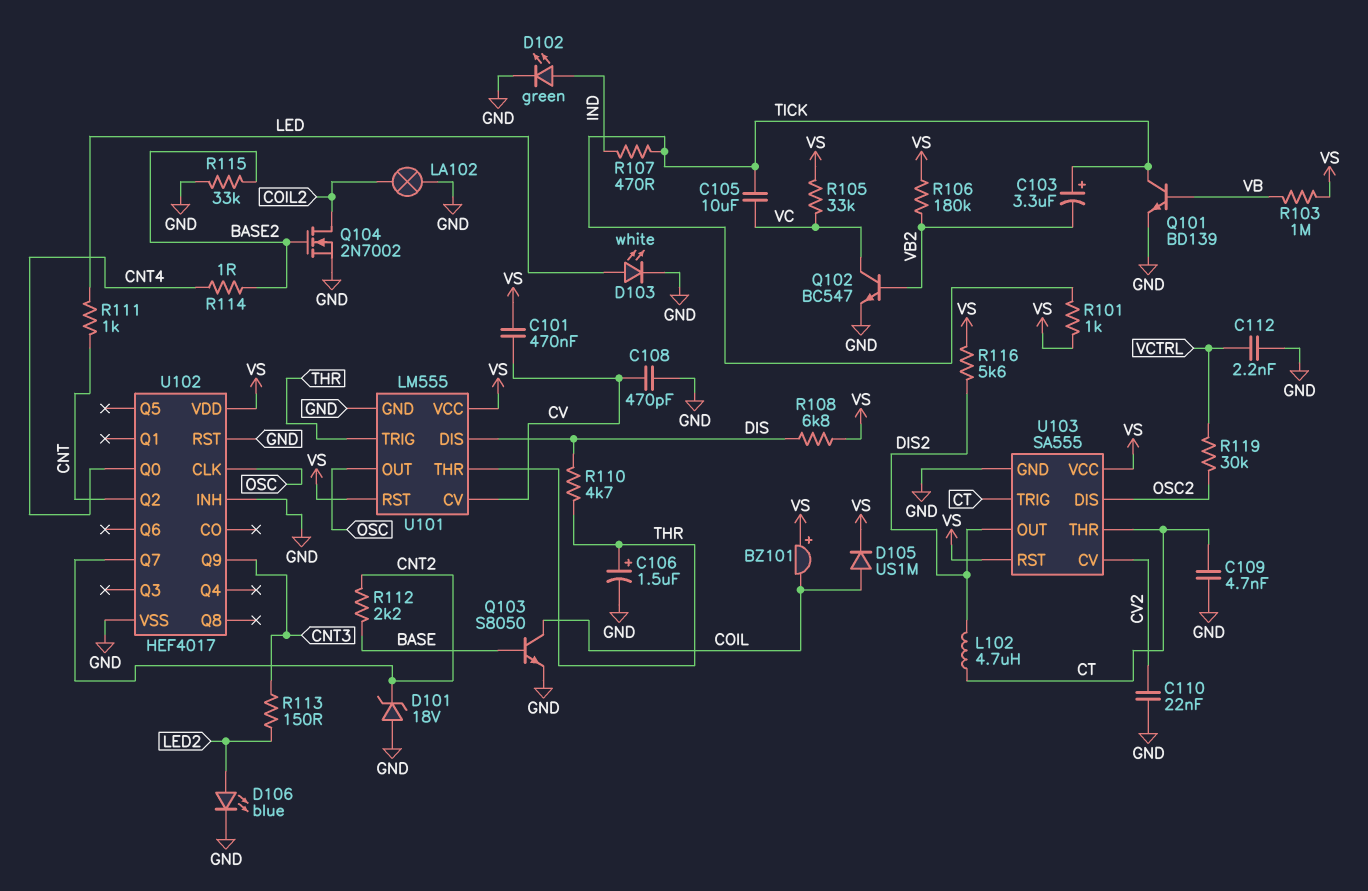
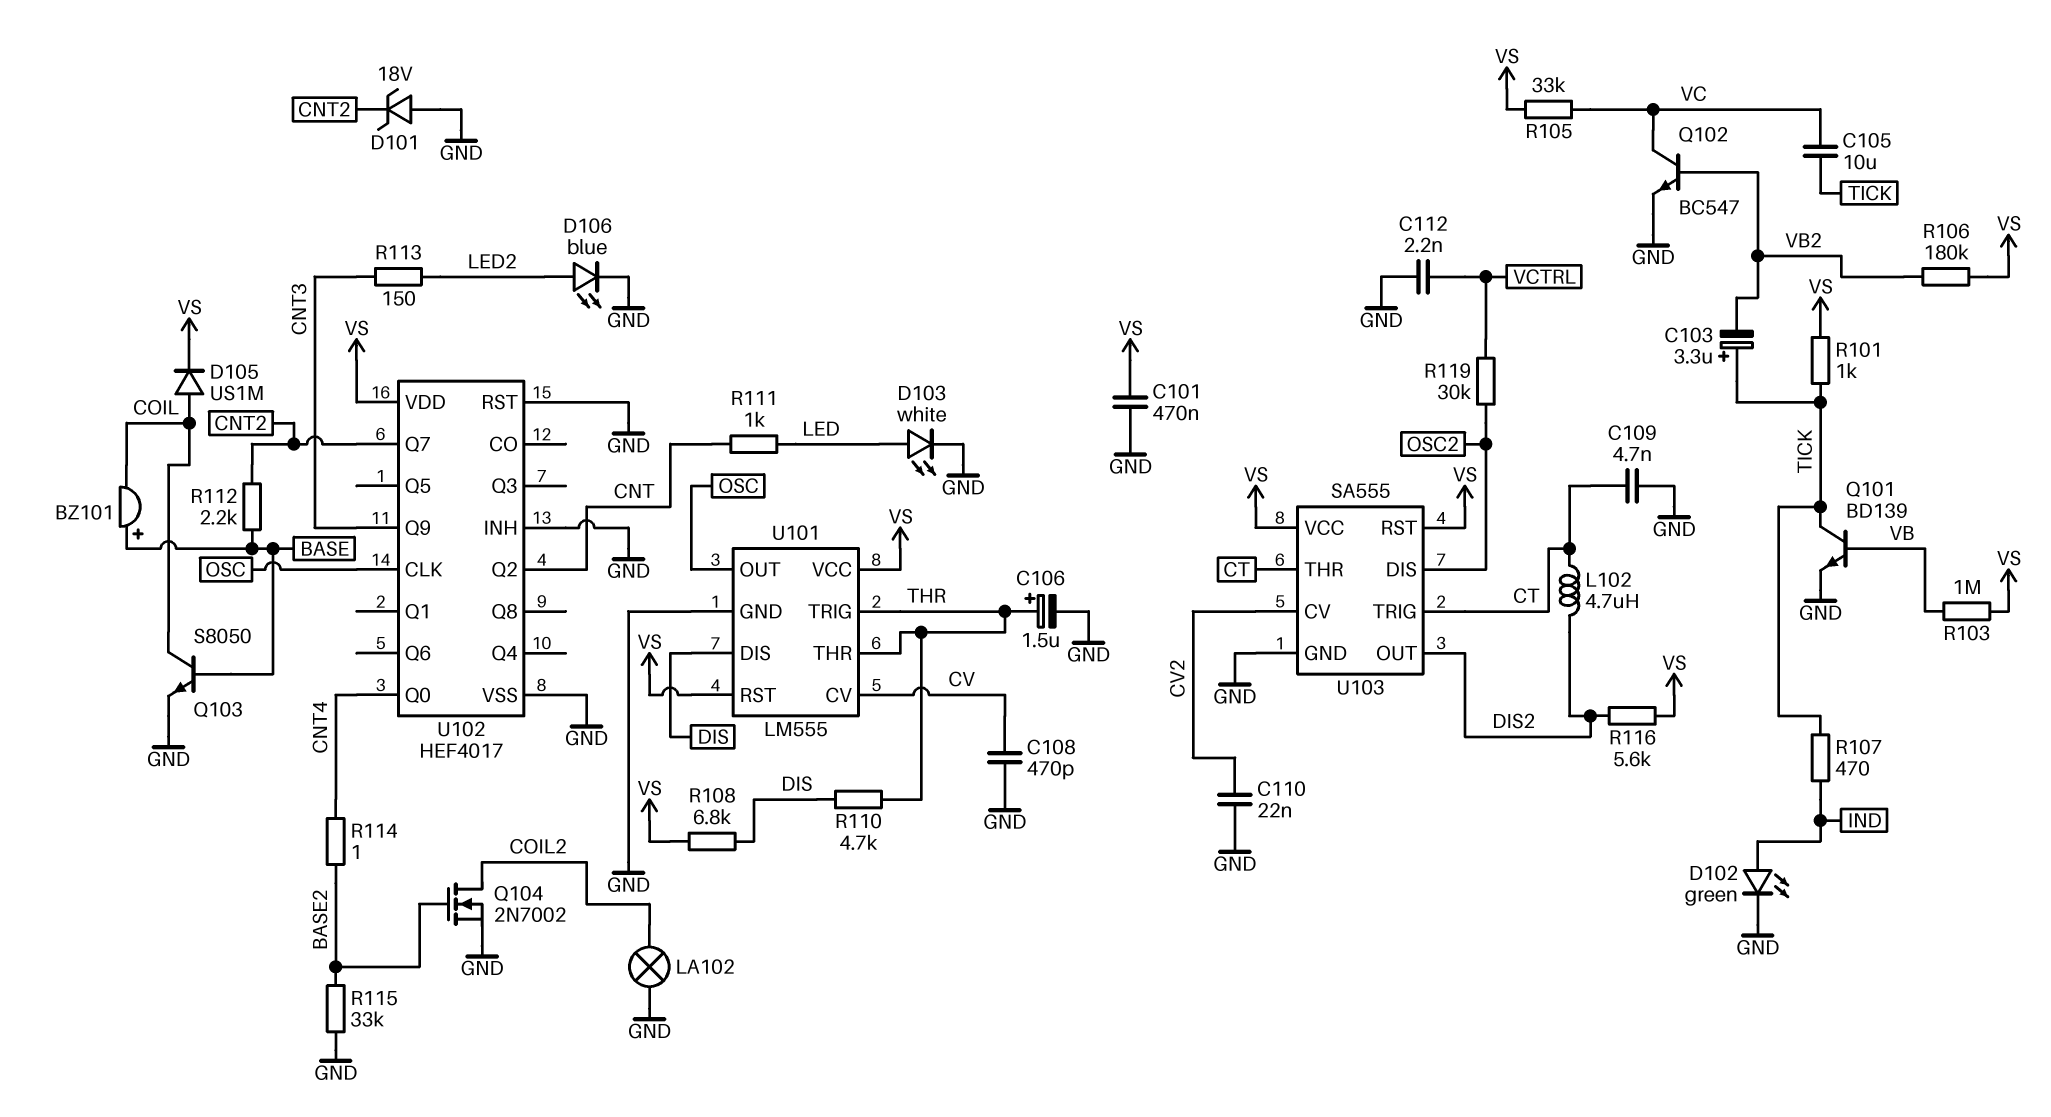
BZ101: buzzer (plus VS, minus COIL) -> buzzer (plus BASE, minus COIL)
C101: 470nF (CV, VS) -> 470nF (GND, VS)

